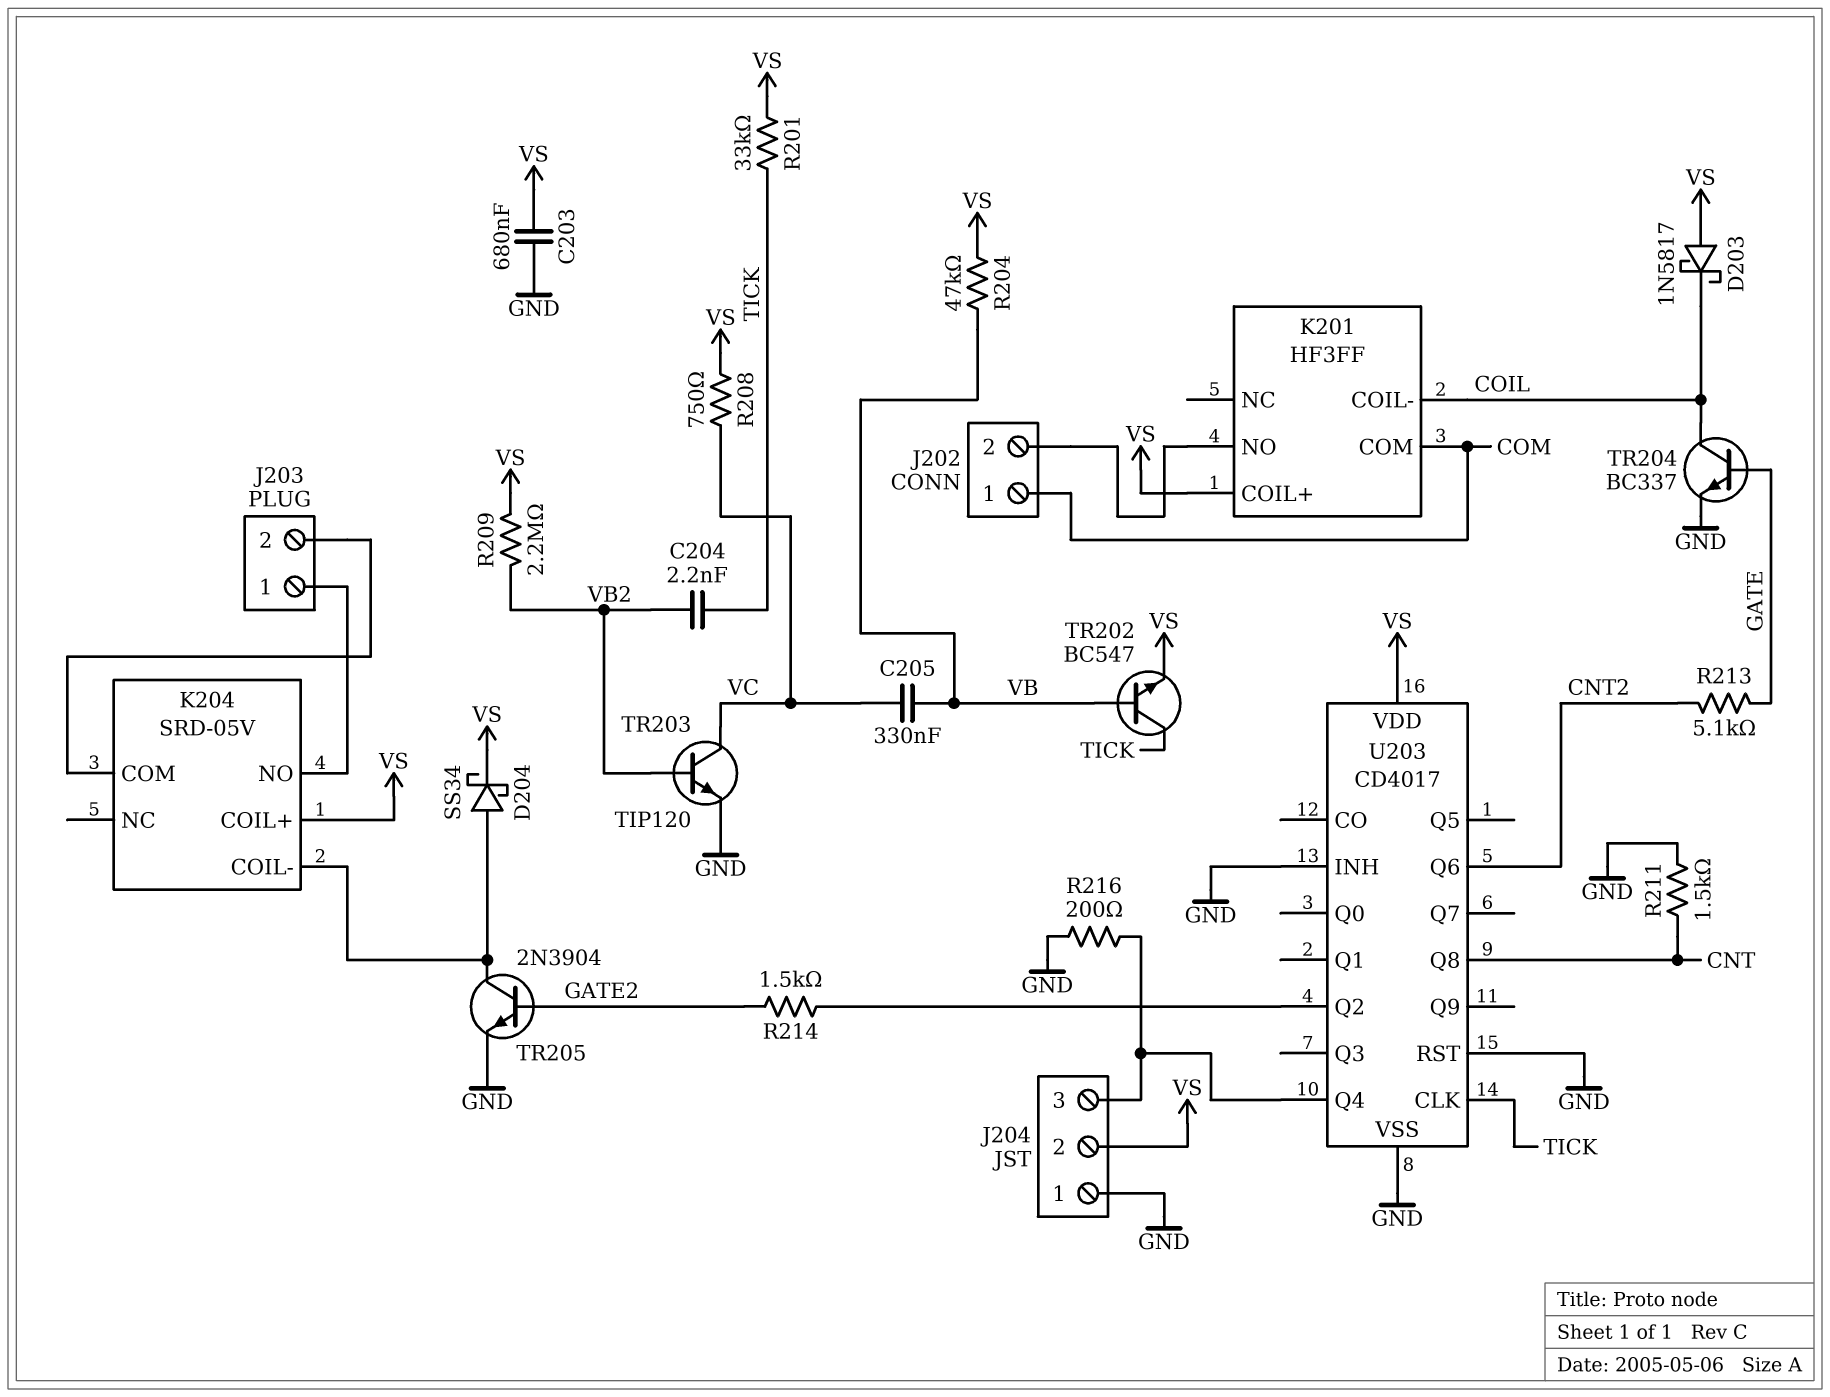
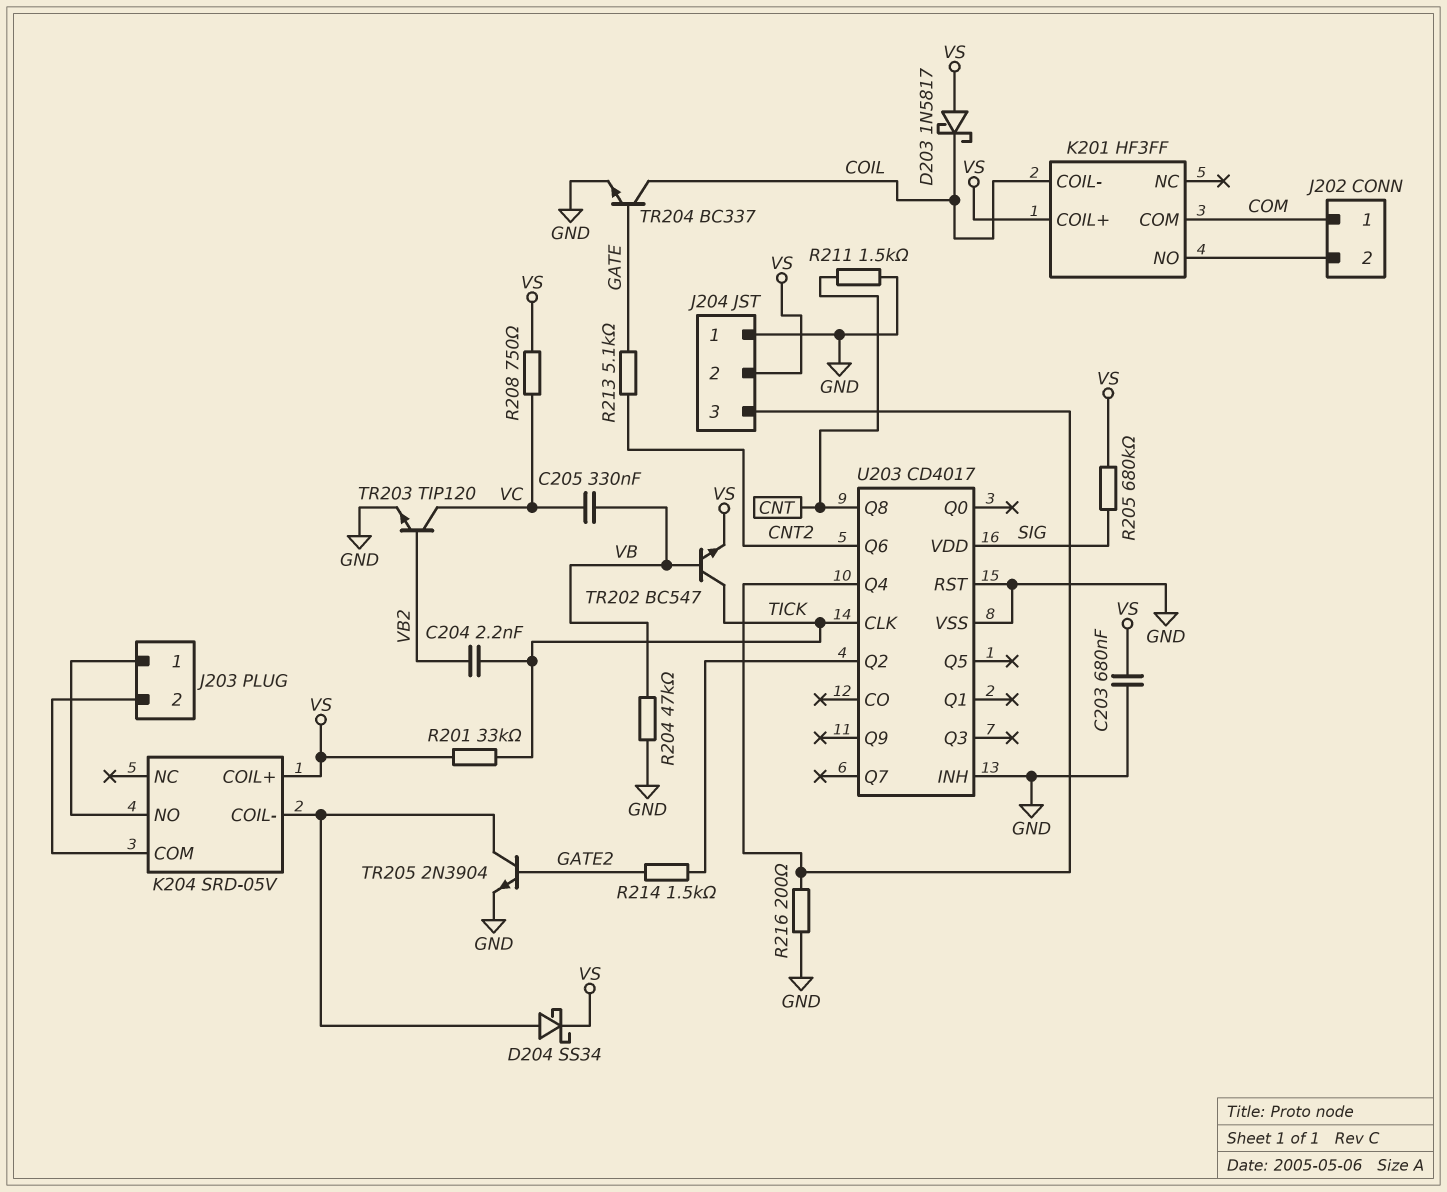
R204: 47k (VB, VS) -> 47k (GND, VB)
R205: none -> 680k (SIG, VS)
R209: 2.2M (VB2, VS) -> none
U203 pin VDD: VS -> SIG

